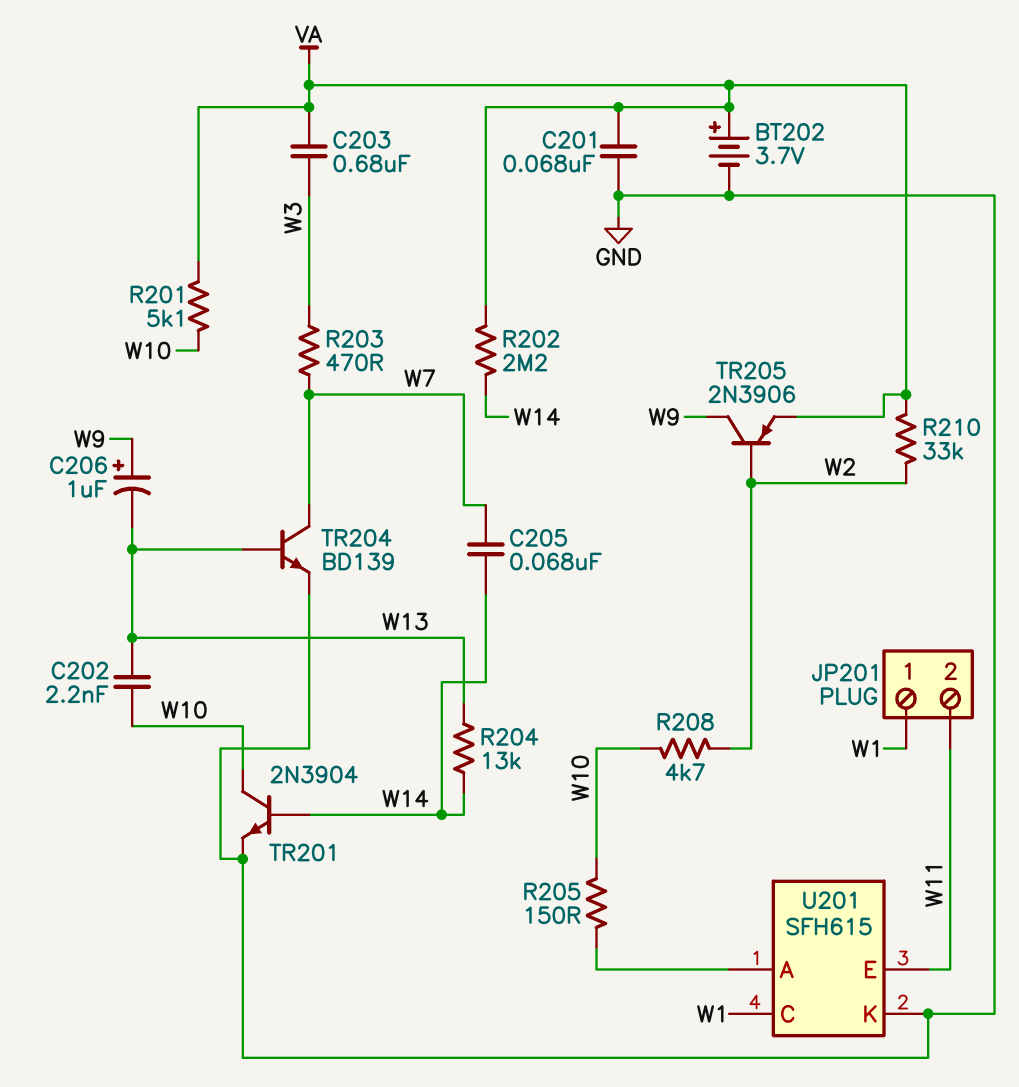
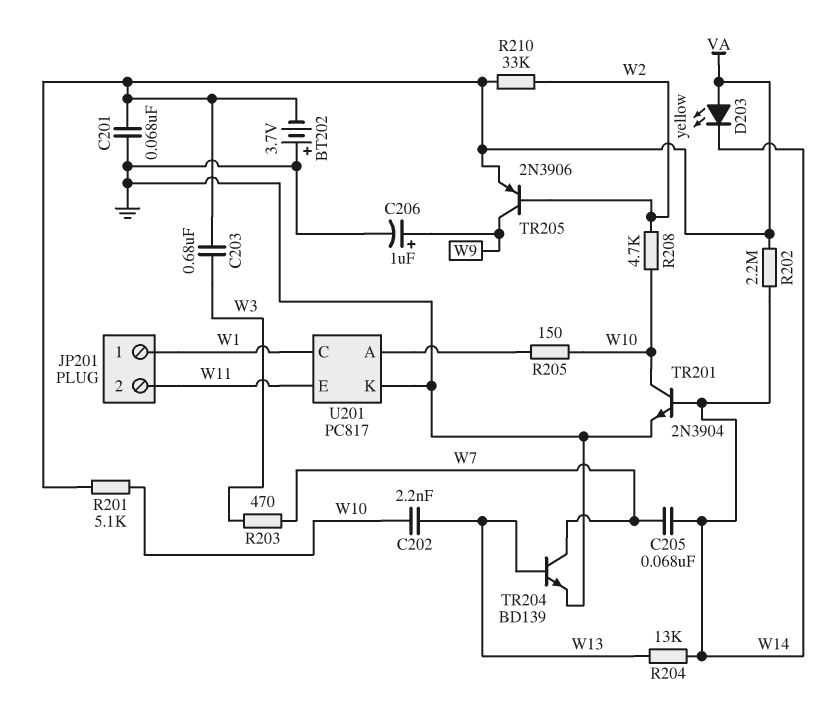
BT202: 3.7V (plus VA, minus GND) -> 3.7V (plus GND, minus VA)
C206: 1uF (plus W9, minus W13) -> 1uF (plus W9, minus GND)
D203: none -> LED yellow (A VA, K W14)
U201: SFH615 -> PC817

